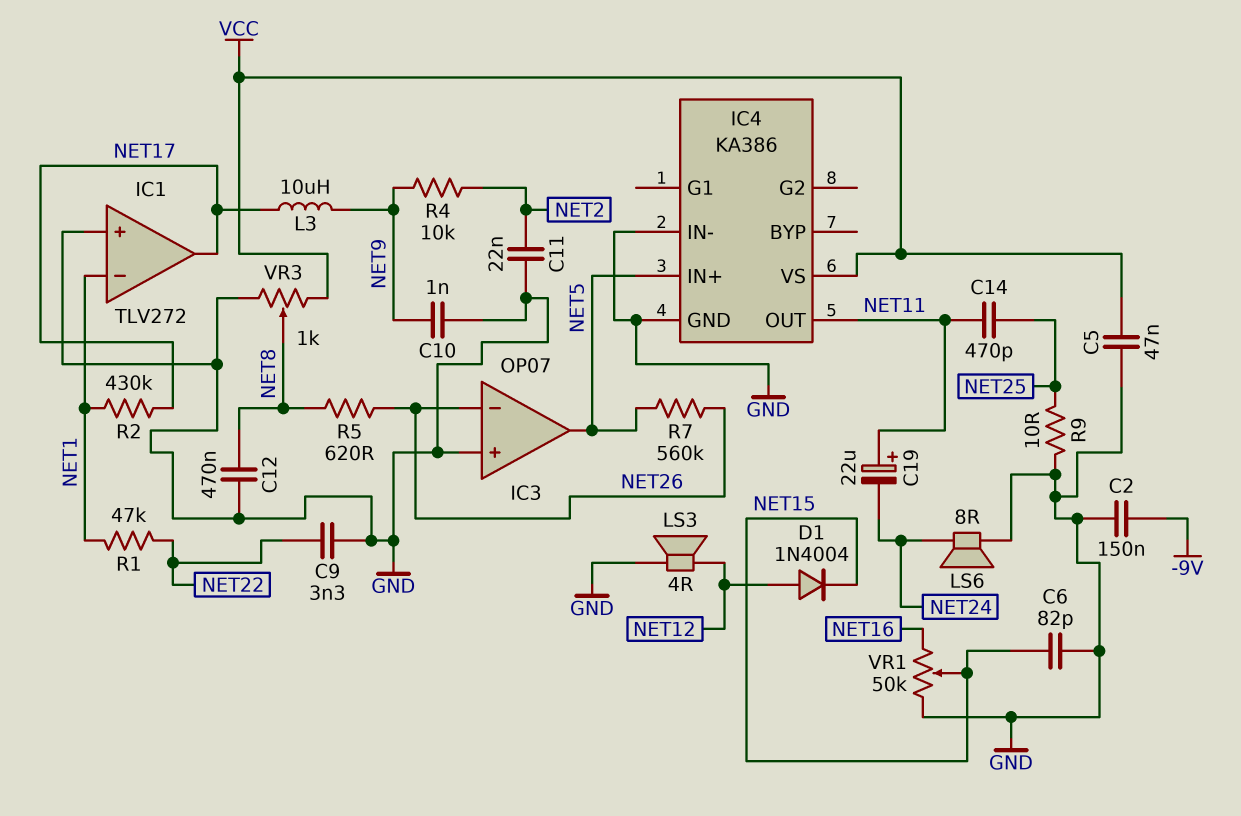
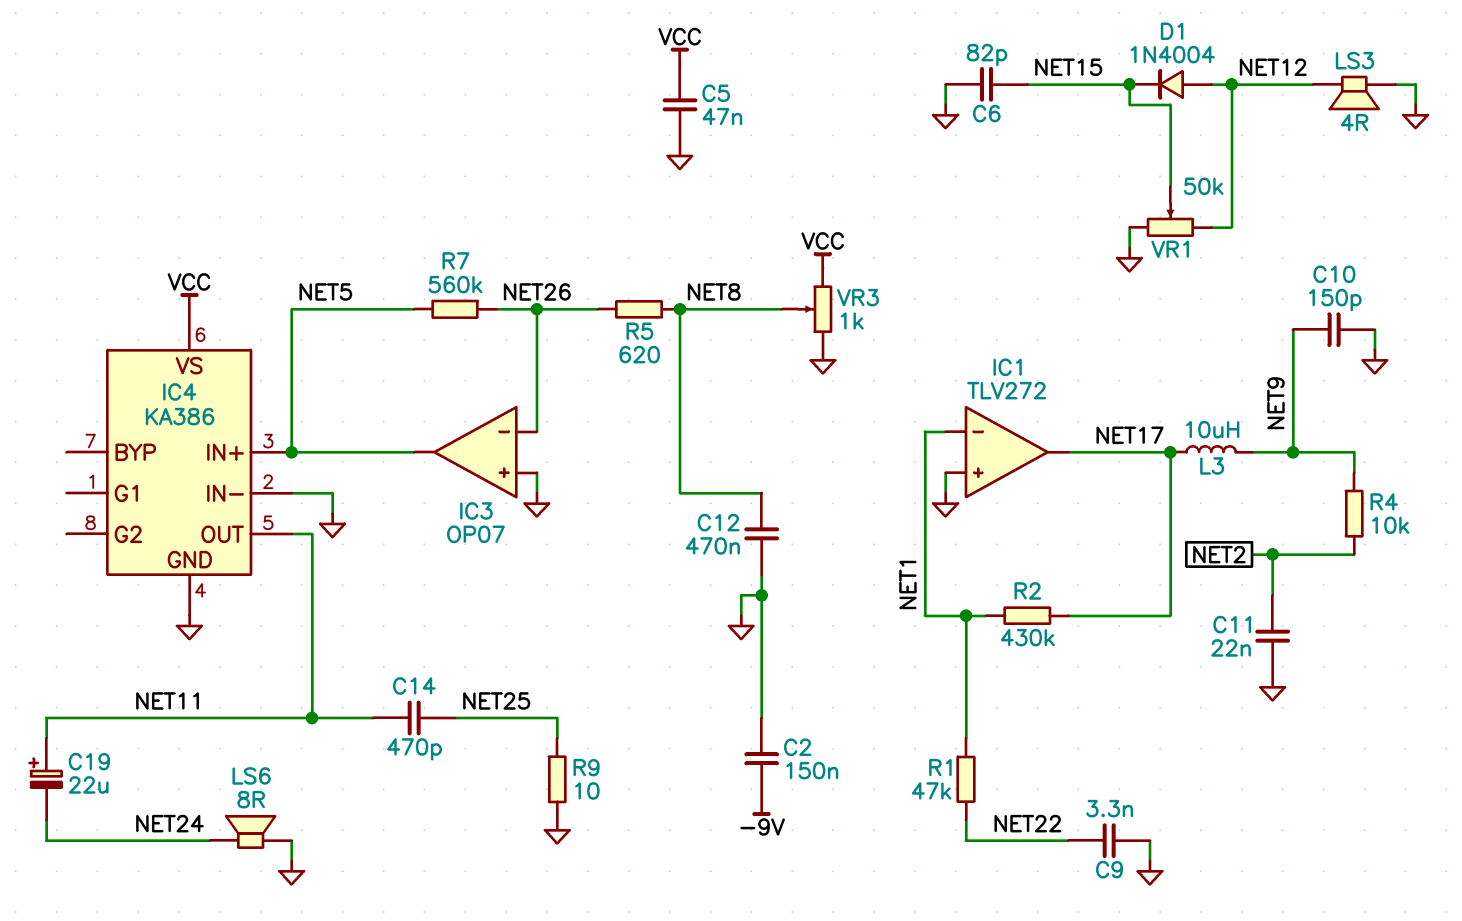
C10: 1nF (GND, NET9) -> 150pF (GND, NET9)
VR1: 50k (GND, NET16, wiper NET15) -> 50k (GND, NET12, wiper NET15)

